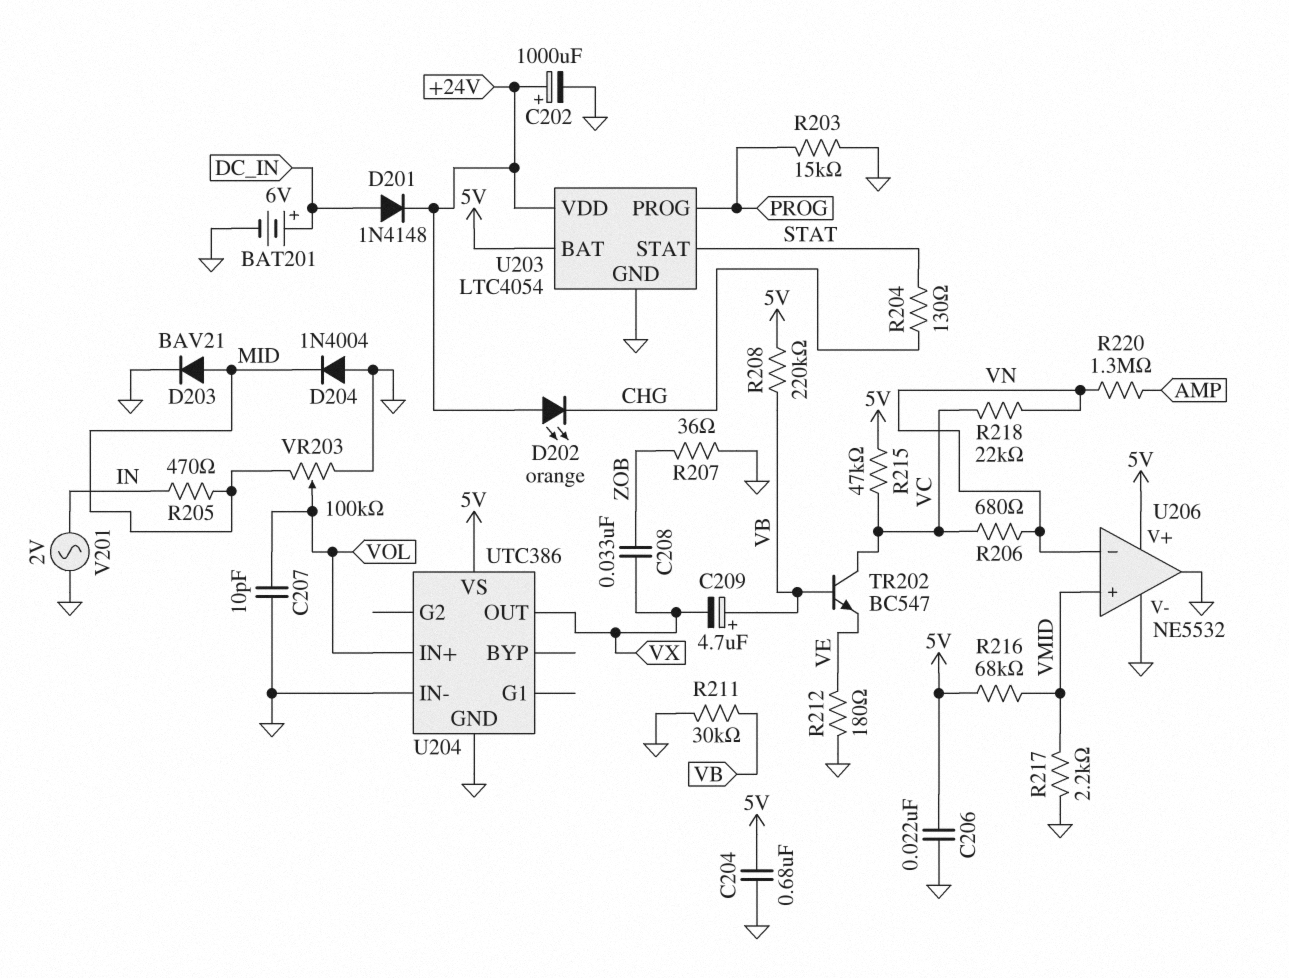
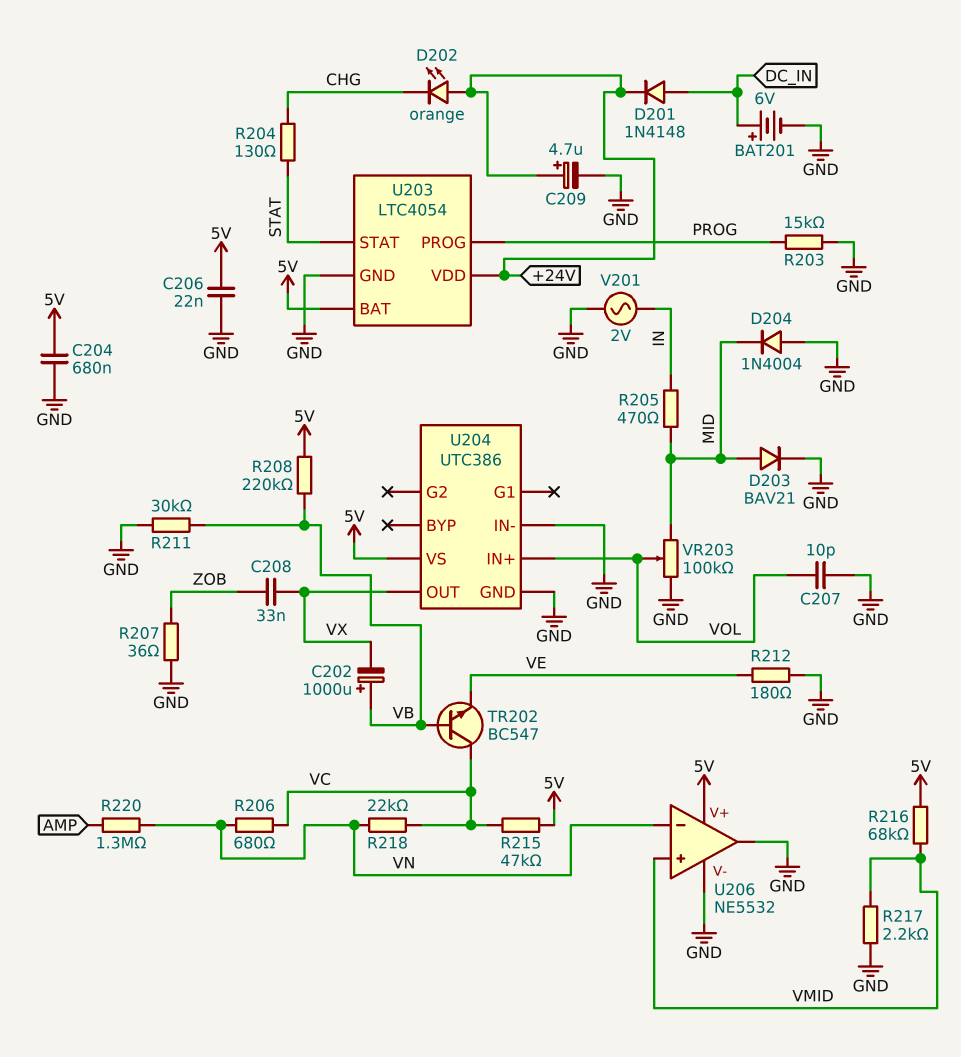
C202: 1000uF (plus +24V, minus GND) -> 1000uF (plus VB, minus VX)
C209: 4.7uF (plus VB, minus VX) -> 4.7uF (plus +24V, minus GND)

